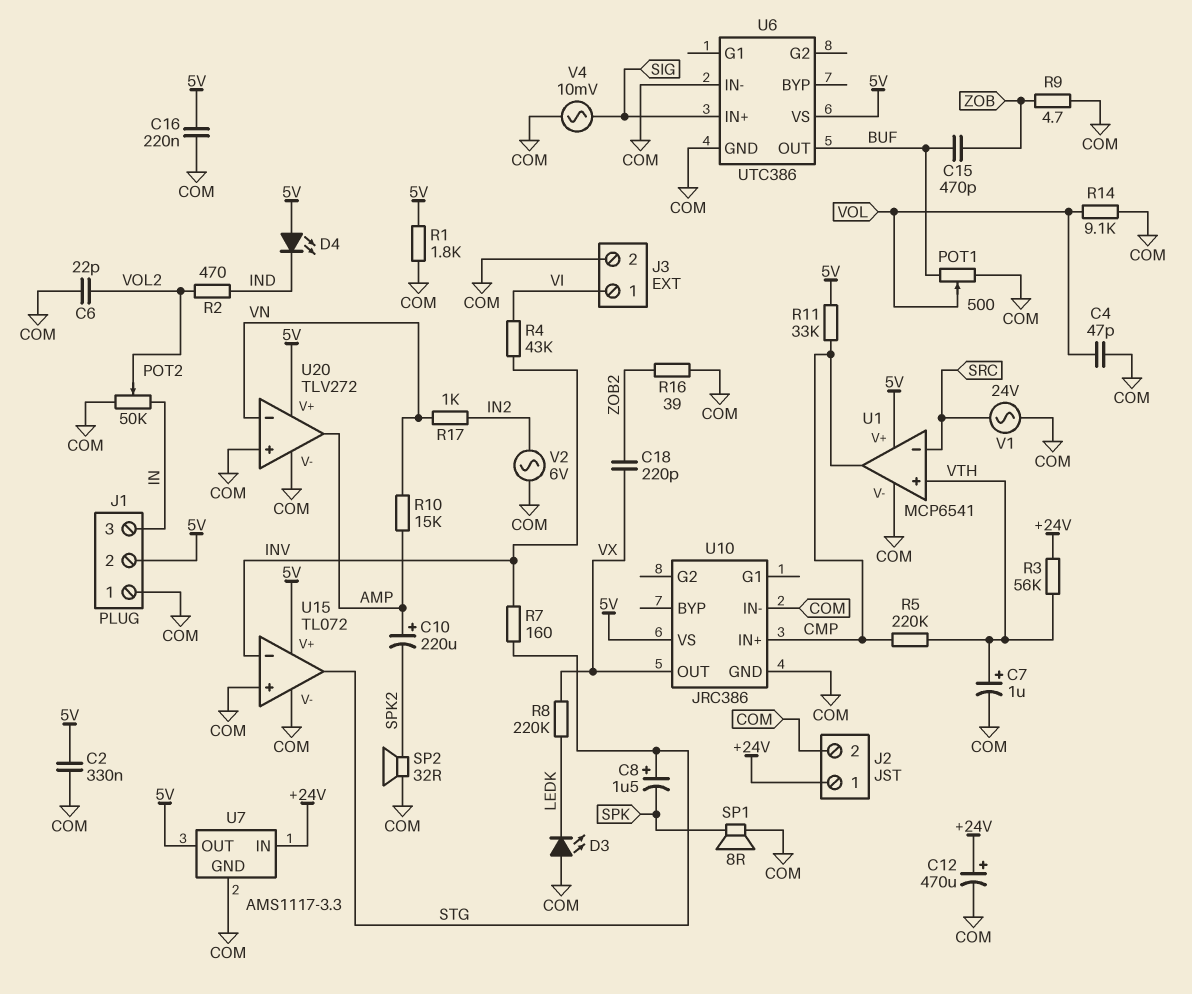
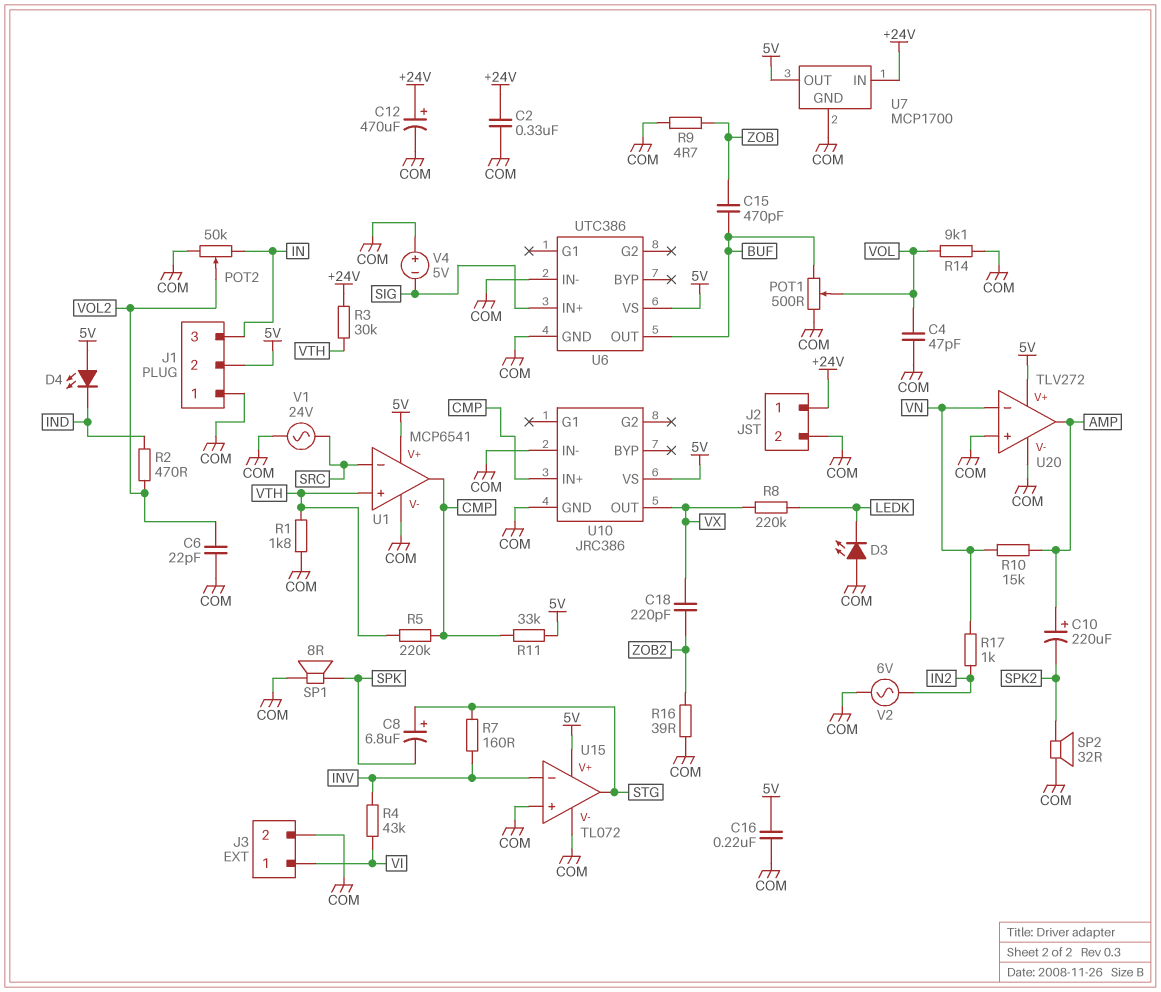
C2: 330nF (5V, COM) -> 330nF (+24V, COM)
C7: 1uF (plus VTH, minus COM) -> none
C8: 1.5uF (plus STG, minus SPK) -> 6.8uF (plus STG, minus SPK)
R1: 1.8k (5V, COM) -> 1.8k (COM, VTH)
R3: 56k (+24V, VTH) -> 30k (+24V, VTH)
U7: AMS1117-3.3 -> MCP1700
V4: AC 10mV (COM, SIG) -> 5V (plus COM, minus SIG)

